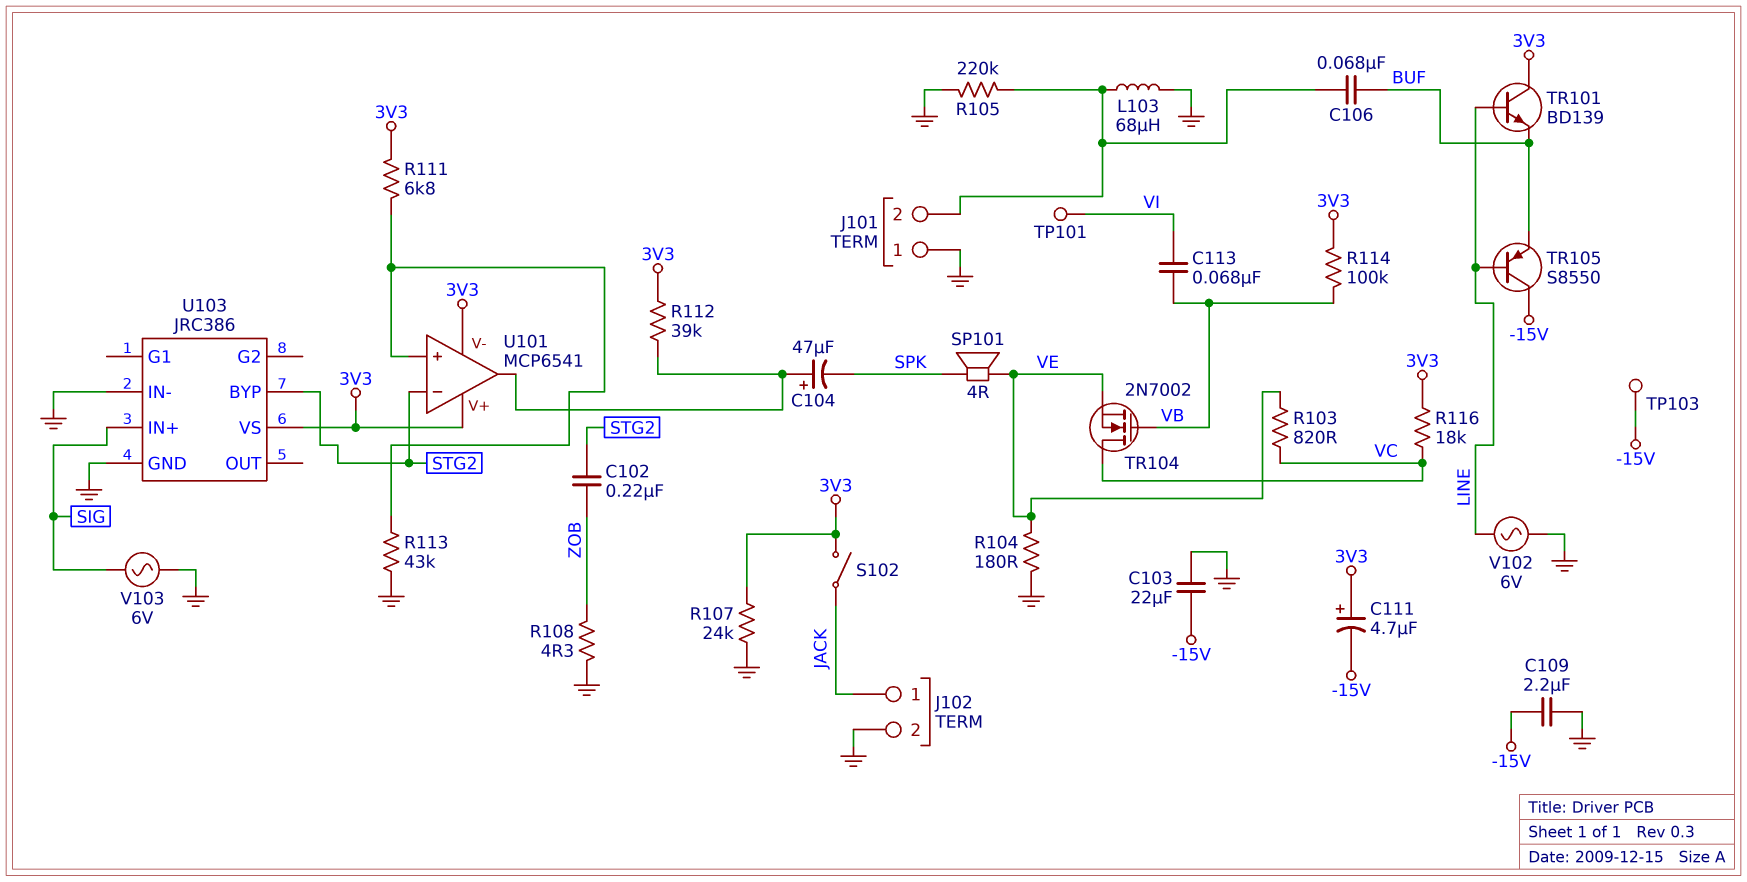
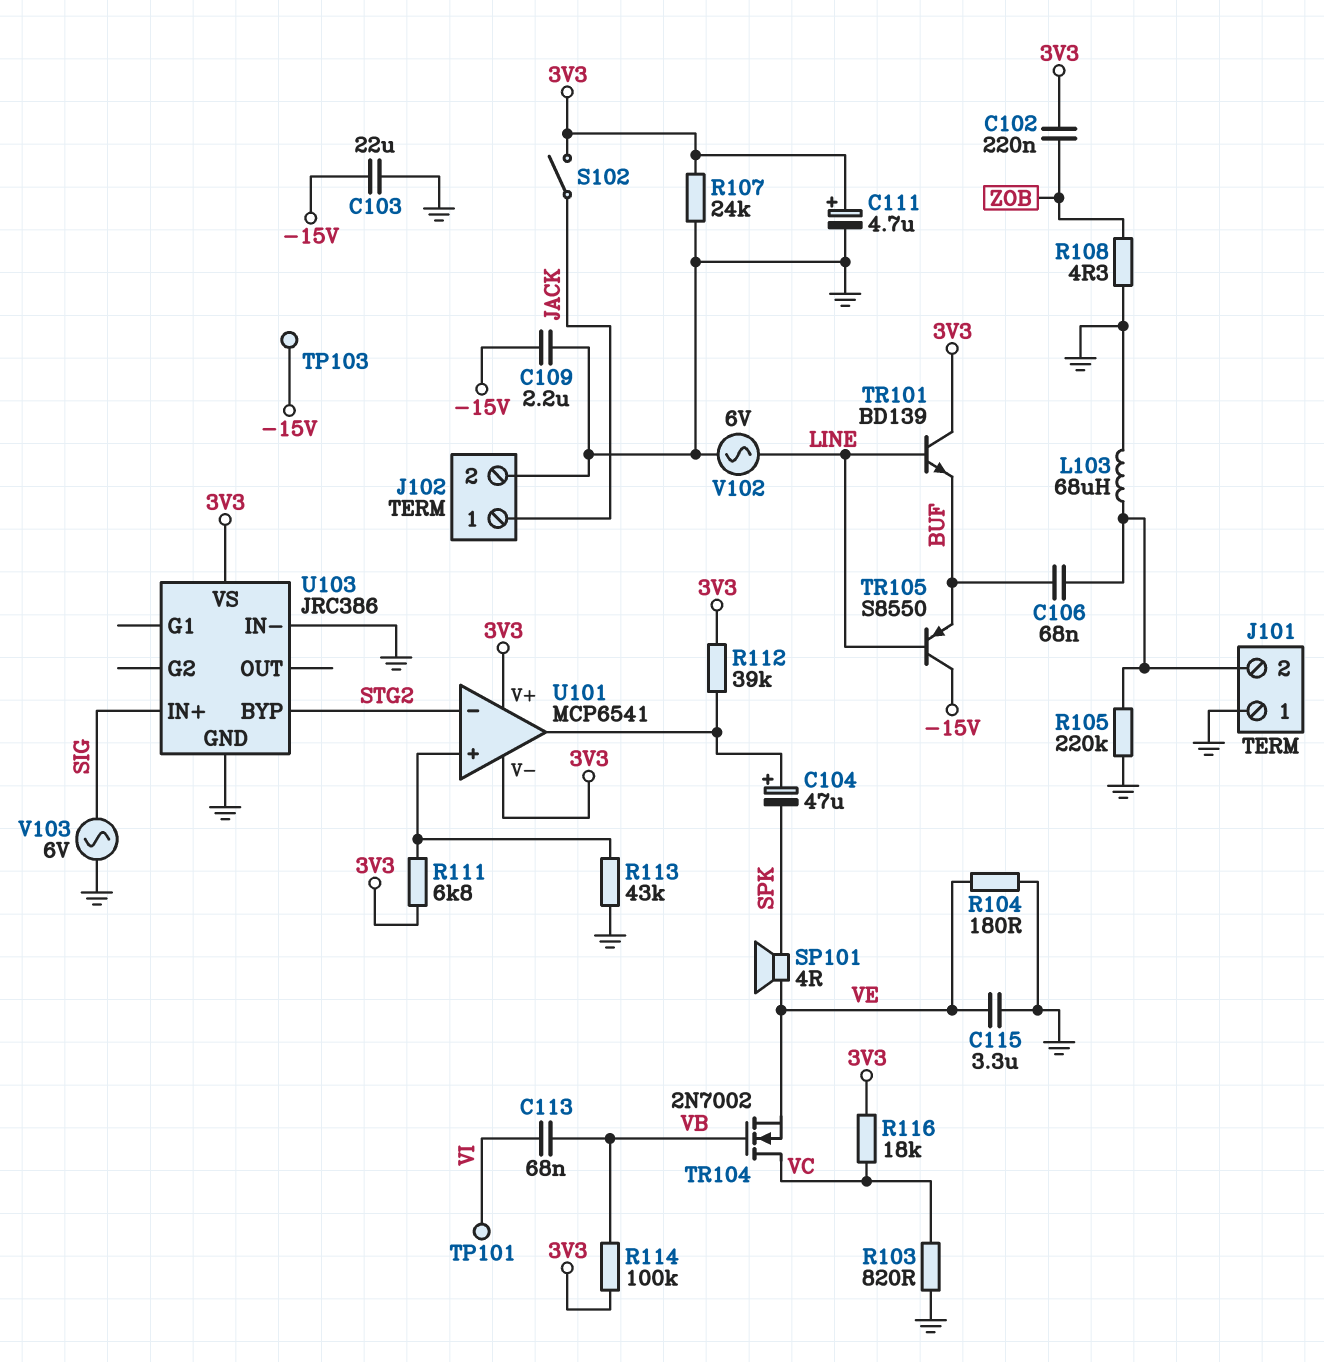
C102: 220nF (STG2, ZOB) -> 220nF (3V3, ZOB)
C111: 4.7uF (plus 3V3, minus -15V) -> 4.7uF (plus 3V3, minus GND)
C115: none -> 3.3uF (GND, VE)
R103: 820 (VC, VE) -> 820 (GND, VC)

